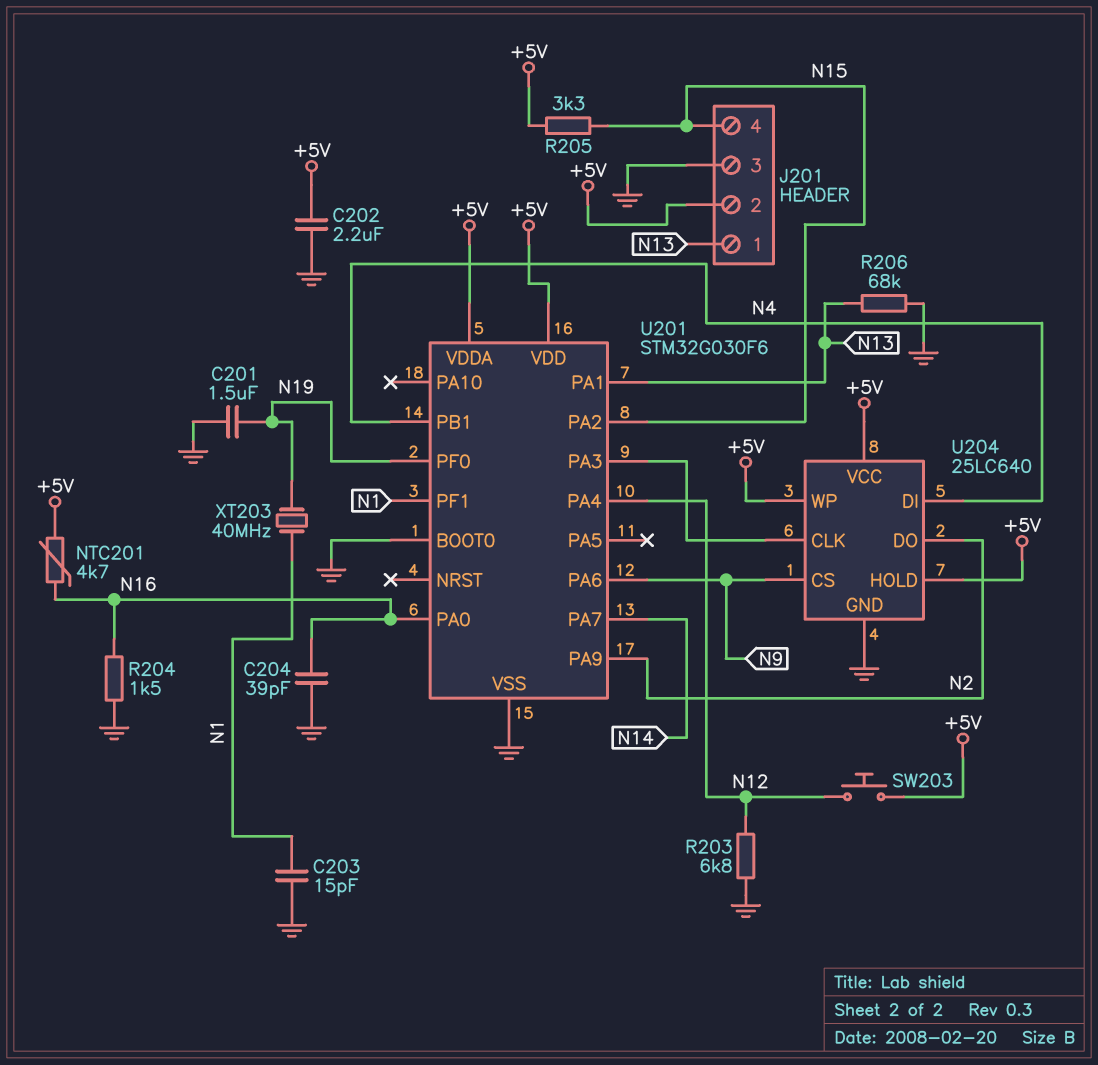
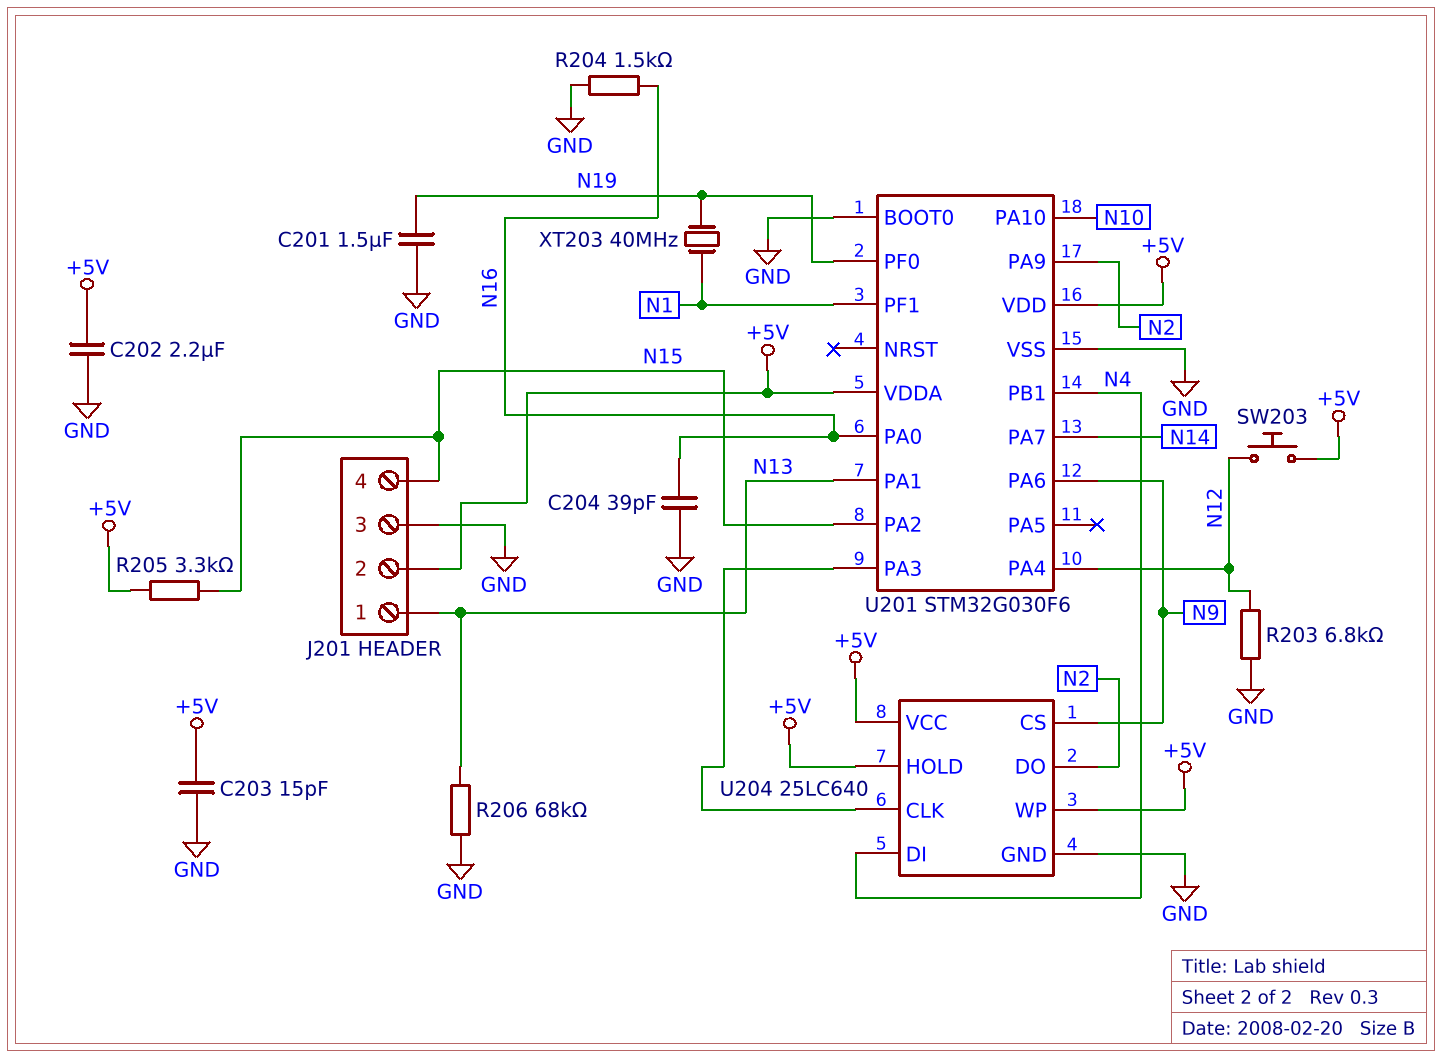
C203: 15pF (GND, N1) -> 15pF (+5V, GND)
NTC201: 4.7k (+5V, N16) -> none
U201 pin PA10: none -> N10

